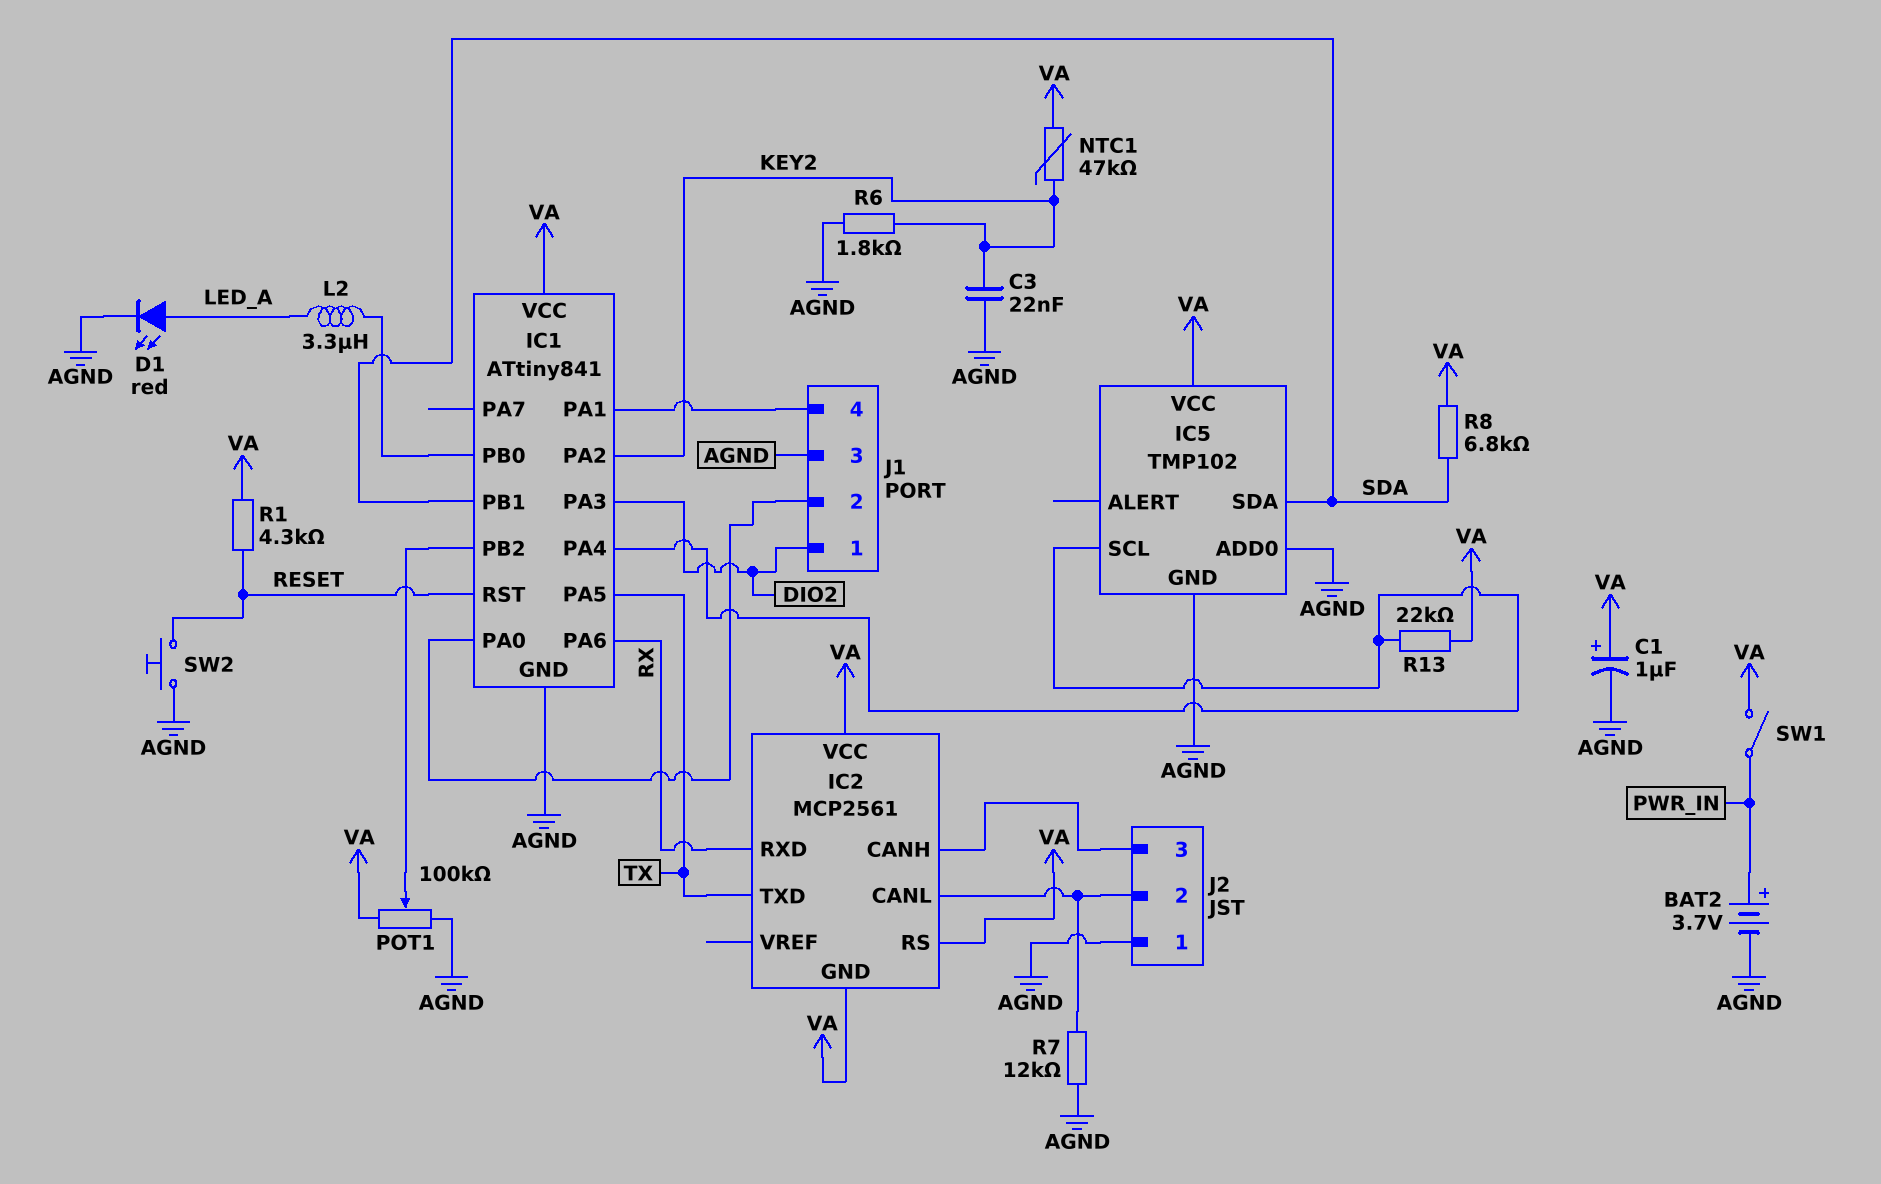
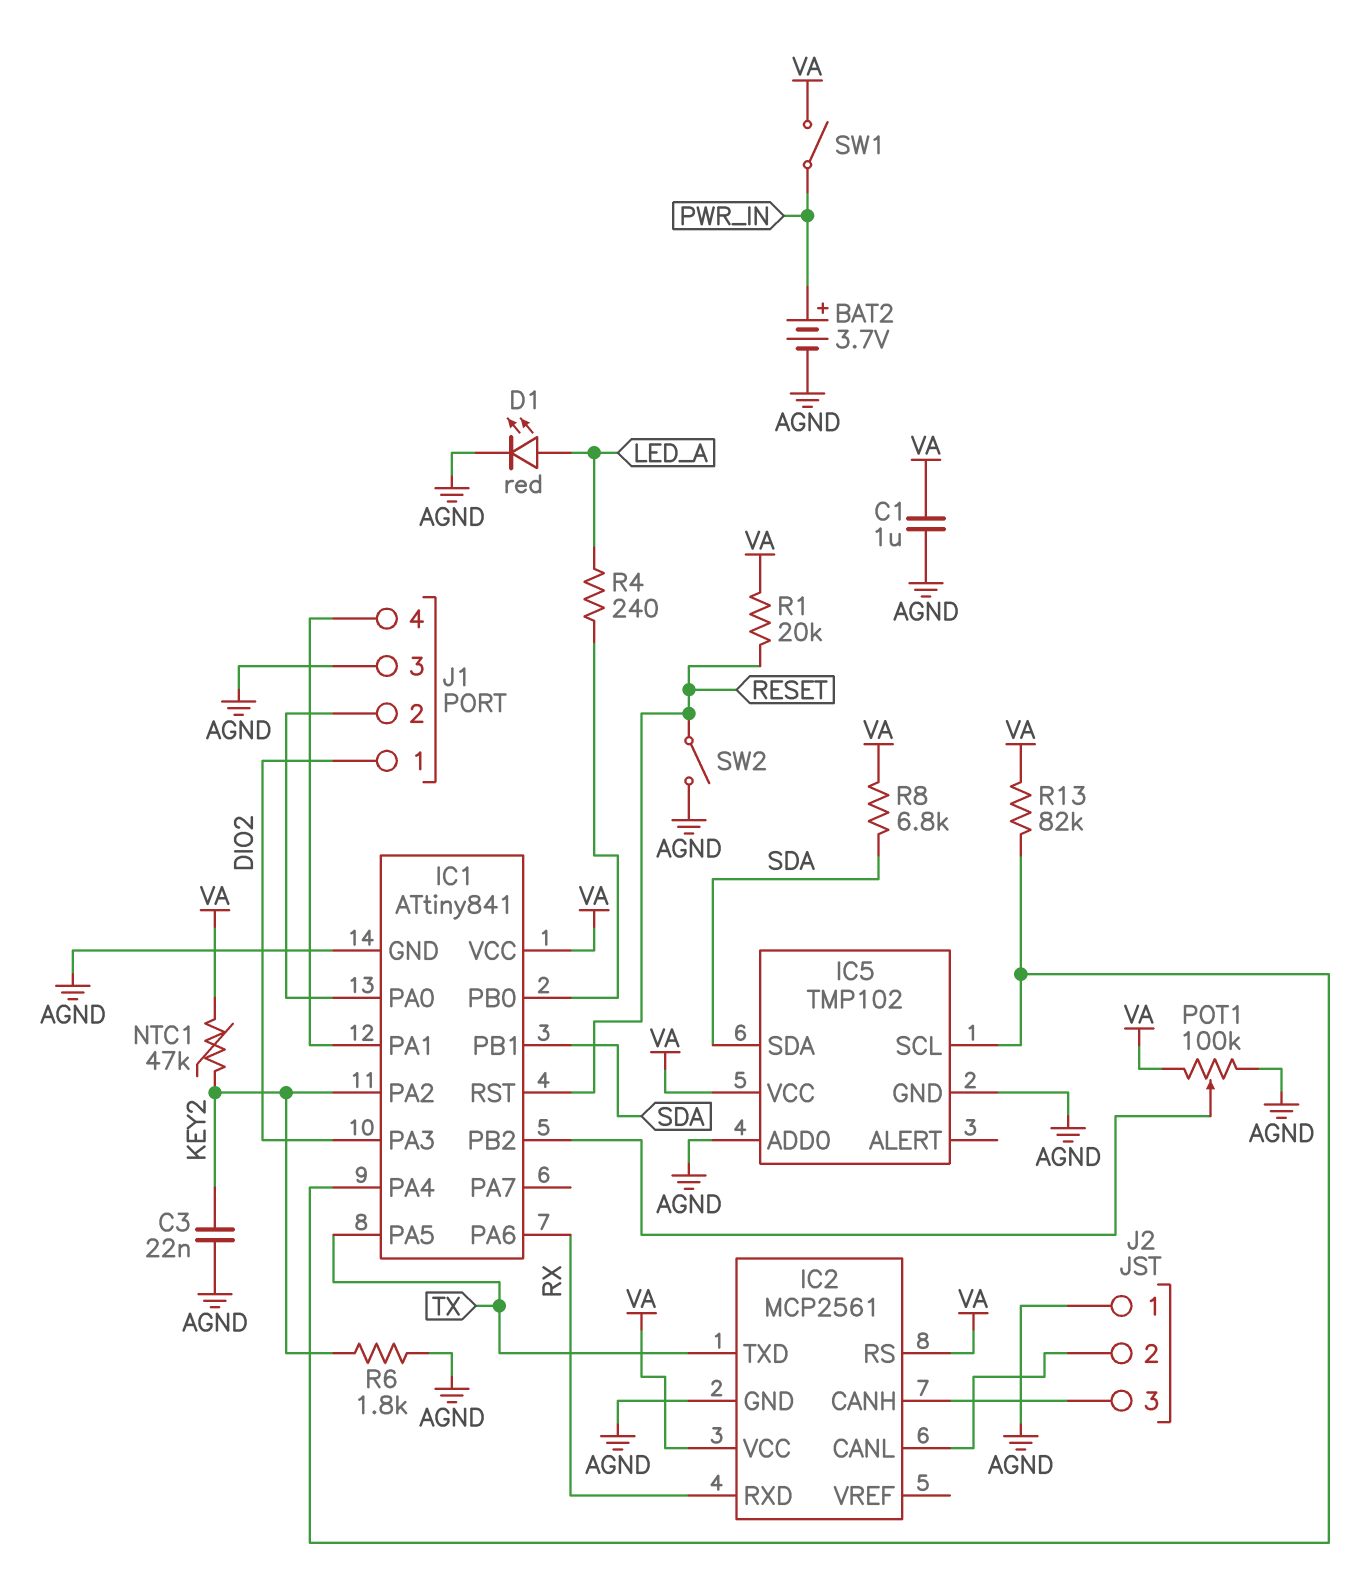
C1: 1uF (plus VA, minus AGND) -> 1uF (AGND, VA)
IC2 pin GND: VA -> AGND
L2: 3.3uH (IC1/PB0, LED_A) -> none
R1: 4.3k (RESET, VA) -> 20k (RESET, VA)
R4: none -> 240 (IC1/PB0, LED_A)
R7: 12k (AGND, IC2/CANL) -> none
R13: 22k (IC1/PA4, VA) -> 82k (IC1/PA4, VA)
SW2: button (AGND, RESET) -> switch (AGND, RESET)

